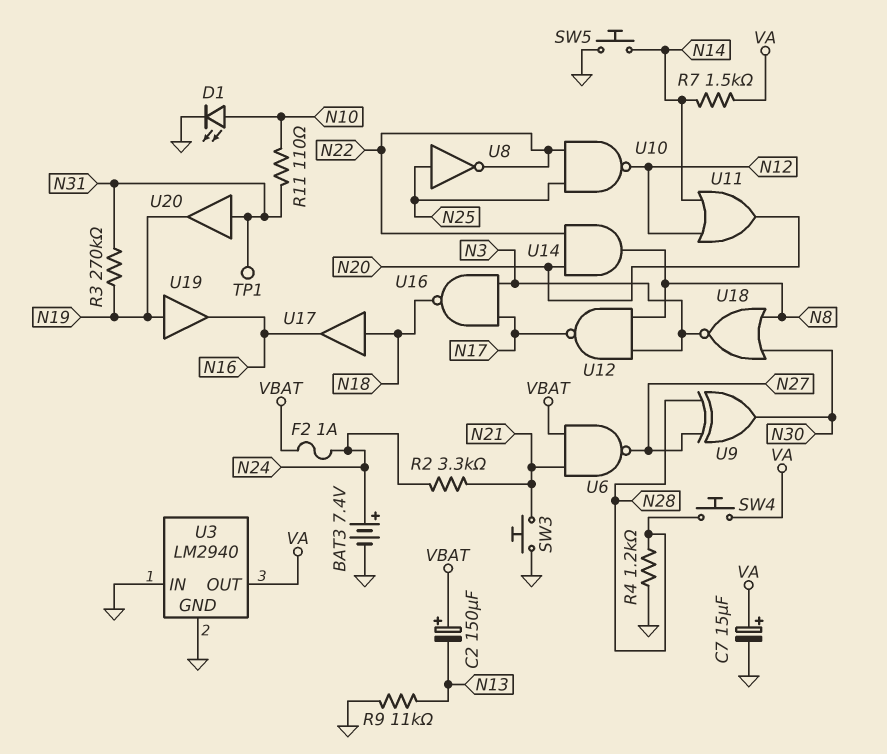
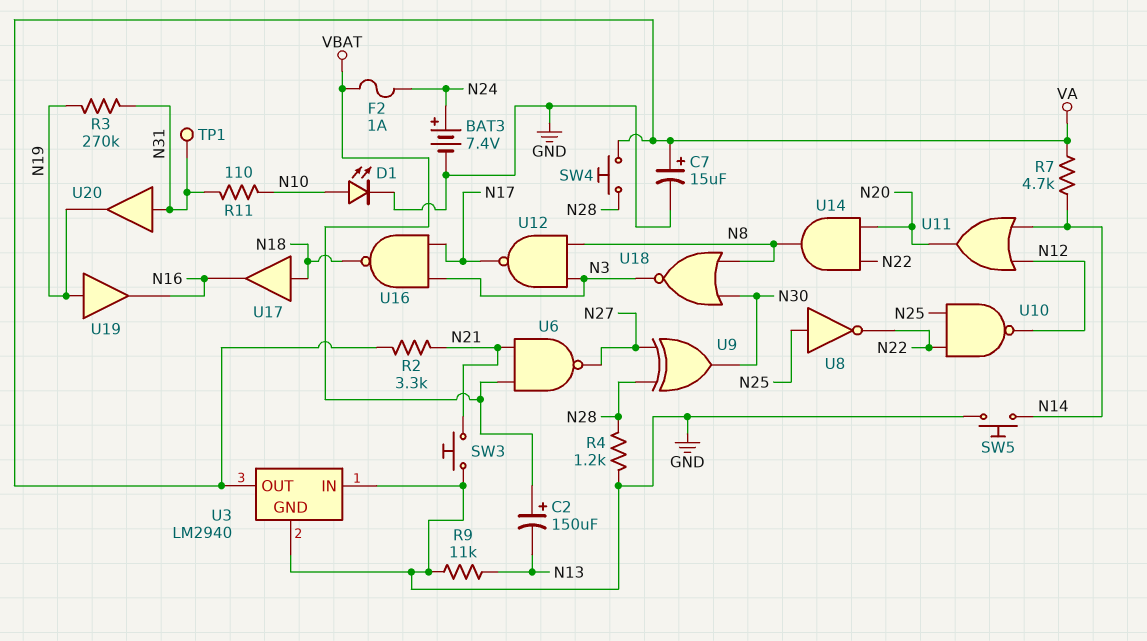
R2: 3.3k (N21, N24) -> 3.3k (N21, VA)
R7: 1.5k (N14, VA) -> 4.7k (N14, VA)

